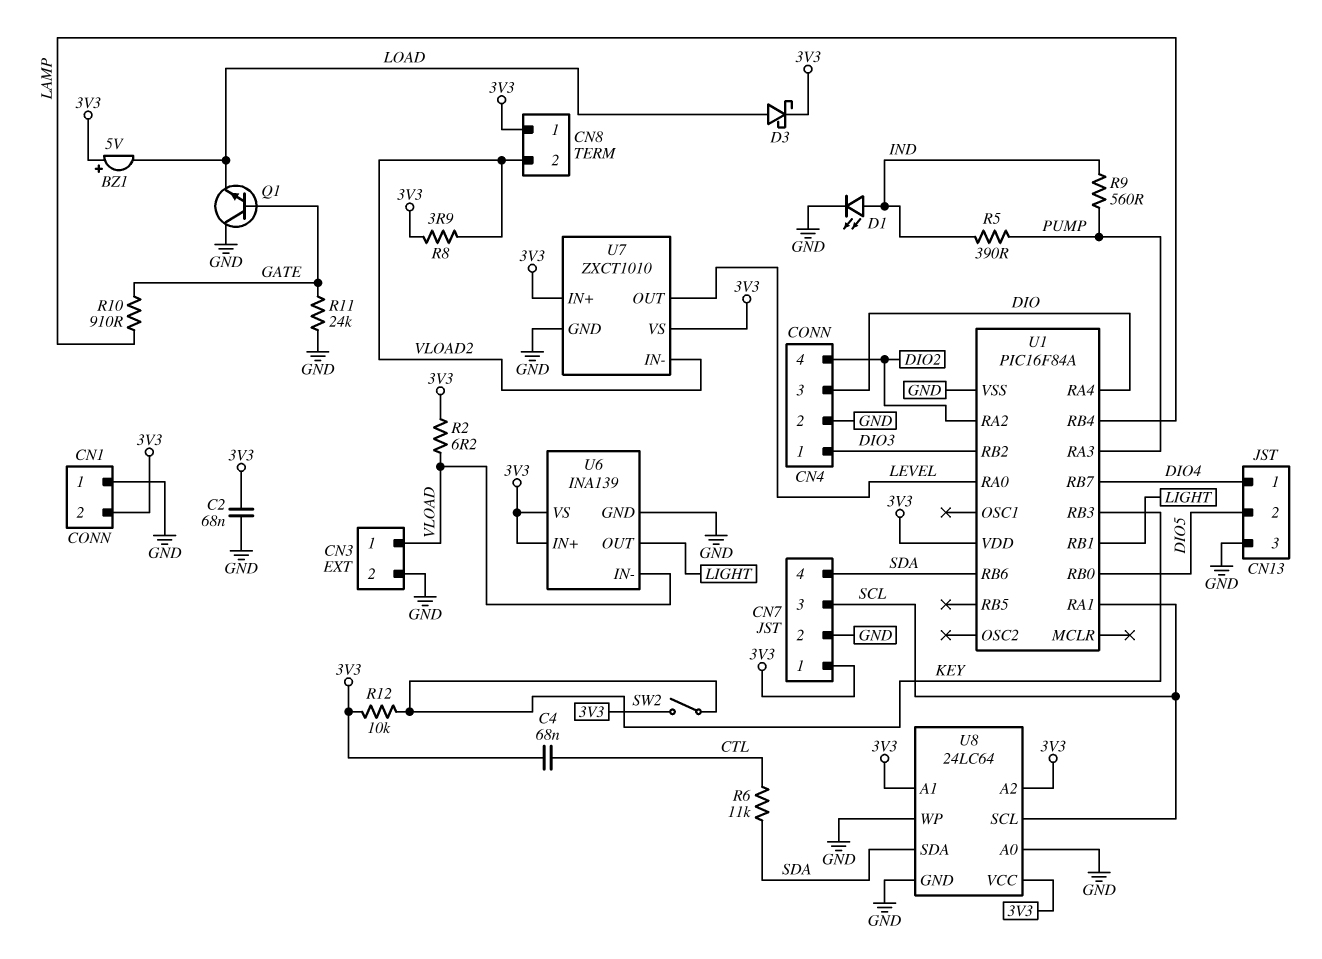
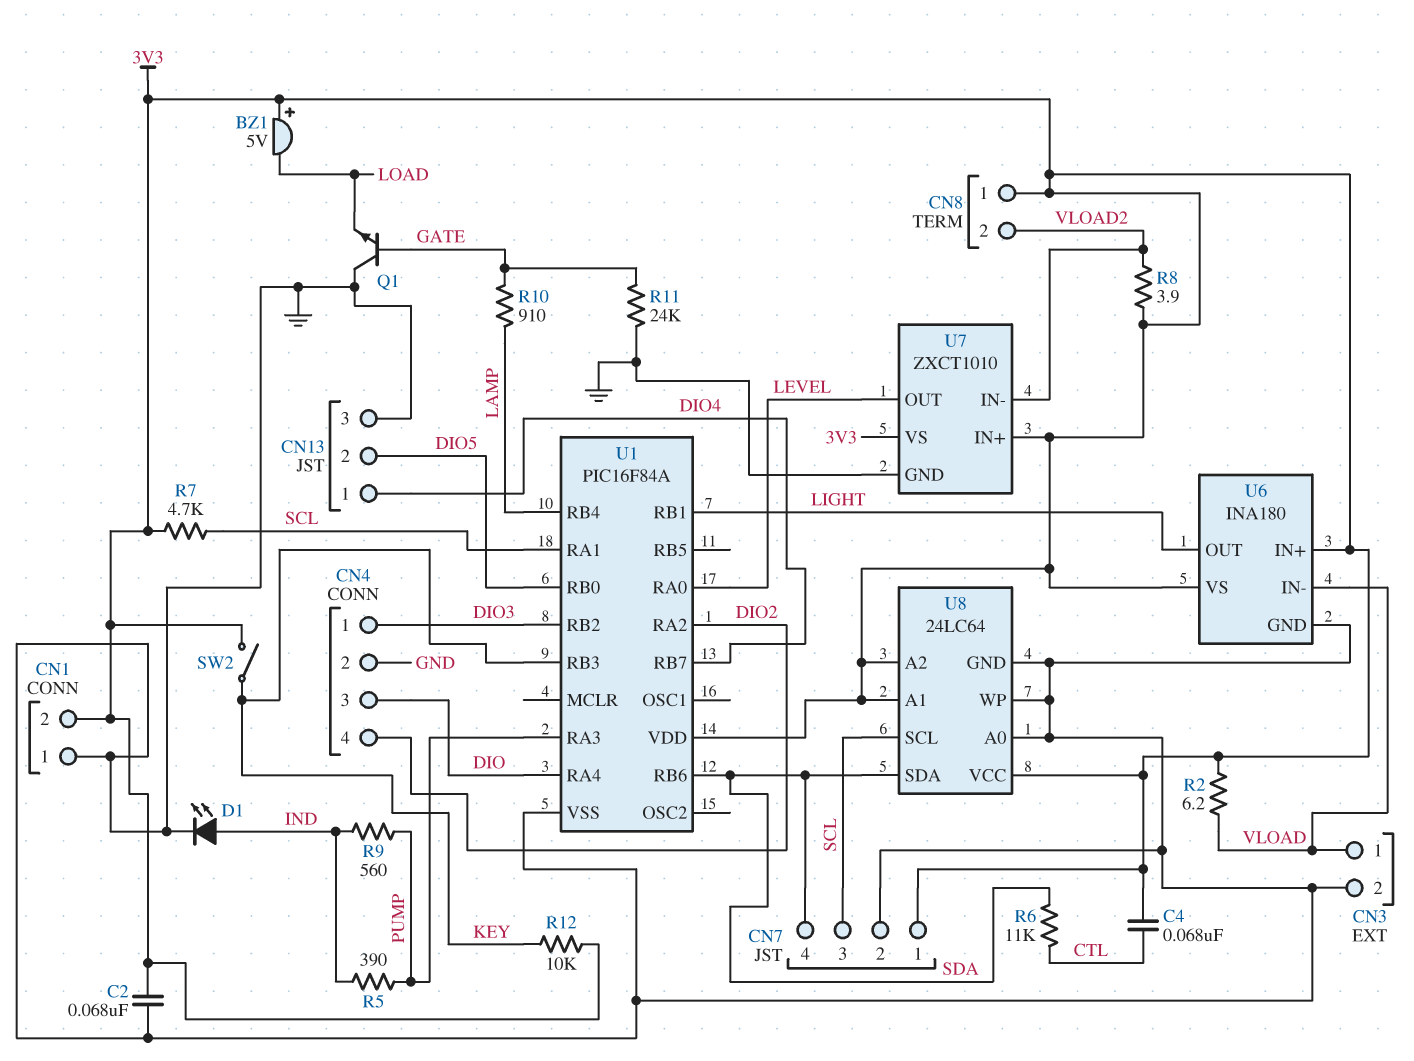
D3: schottky (A LOAD, K 3V3) -> none
R7: none -> 4.7k (3V3, SCL)
U6: INA139 -> INA180

